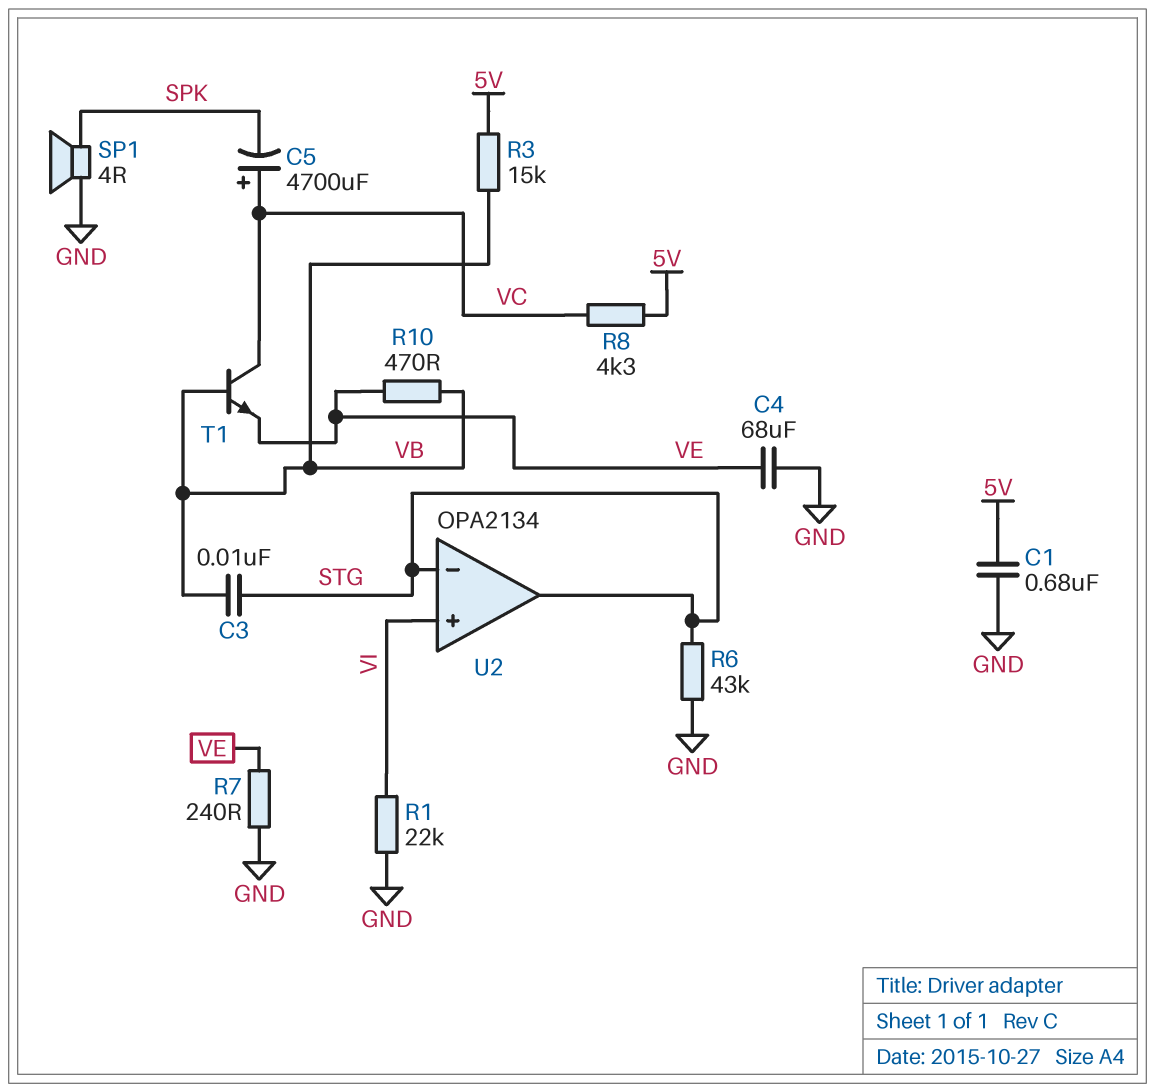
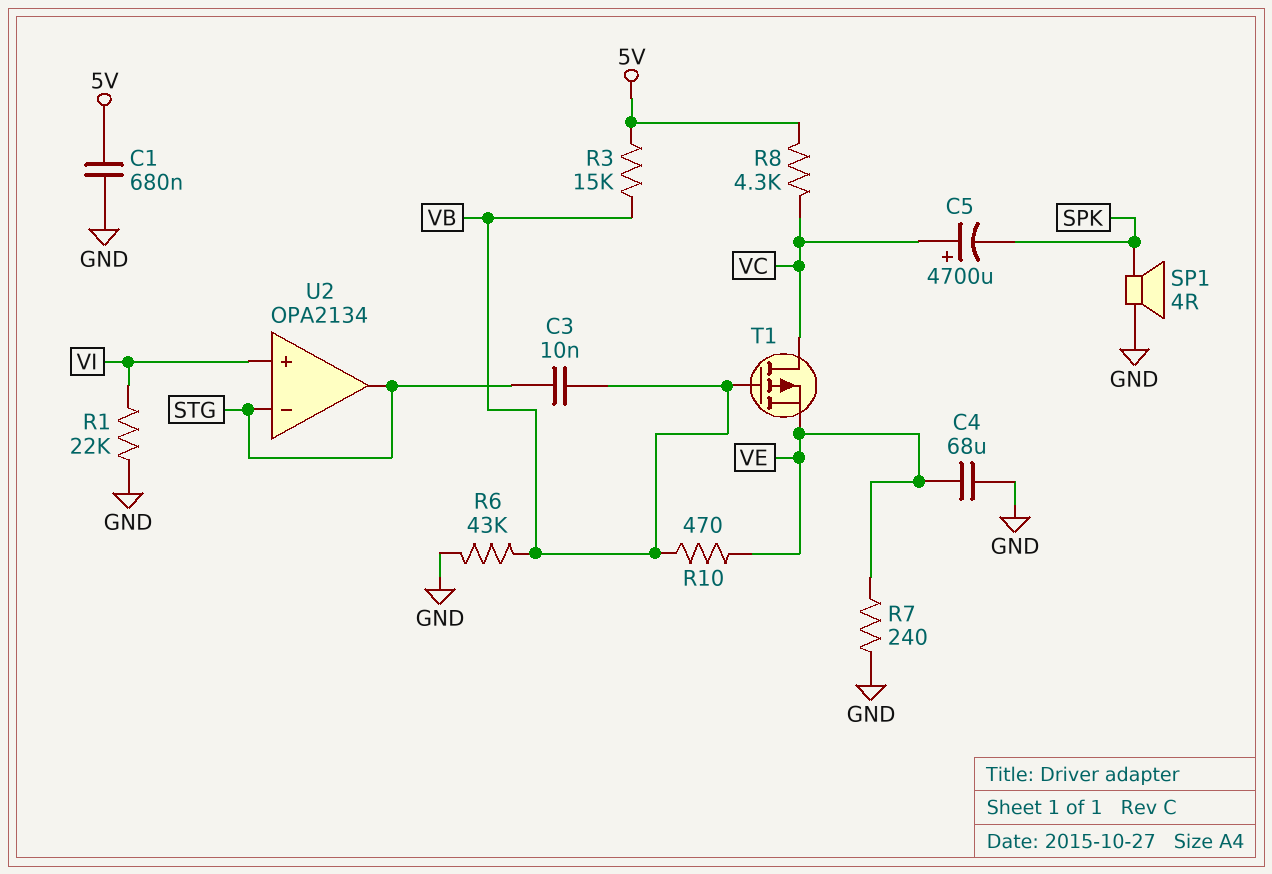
R6: 43k (GND, STG) -> 43k (GND, VB)
T1: NPN (B VB, C VC, E VE) -> PMOS (G VB, D VC, S VE)

